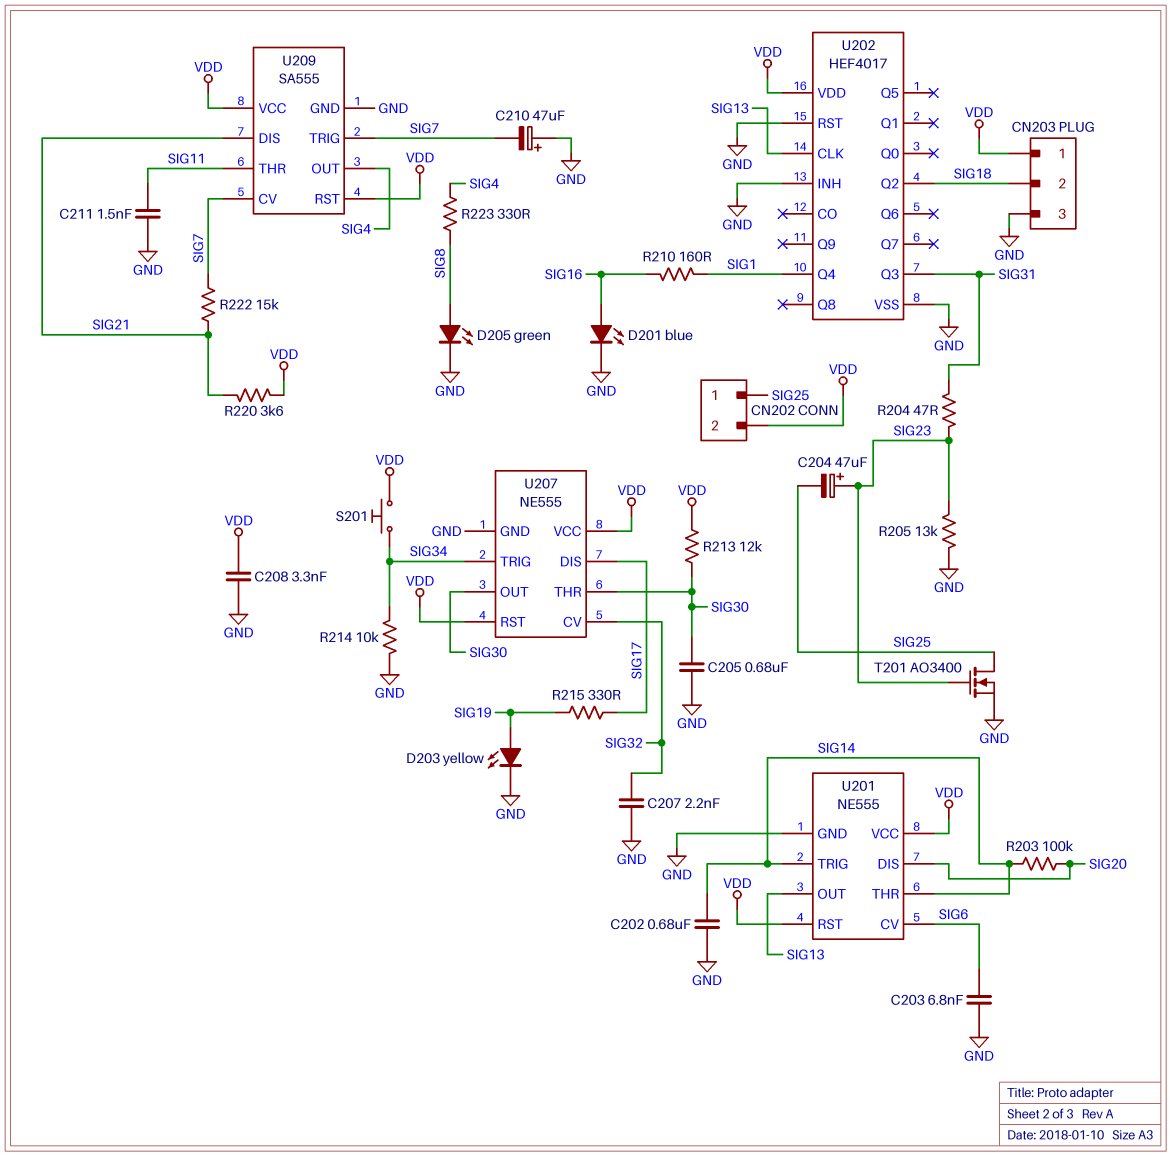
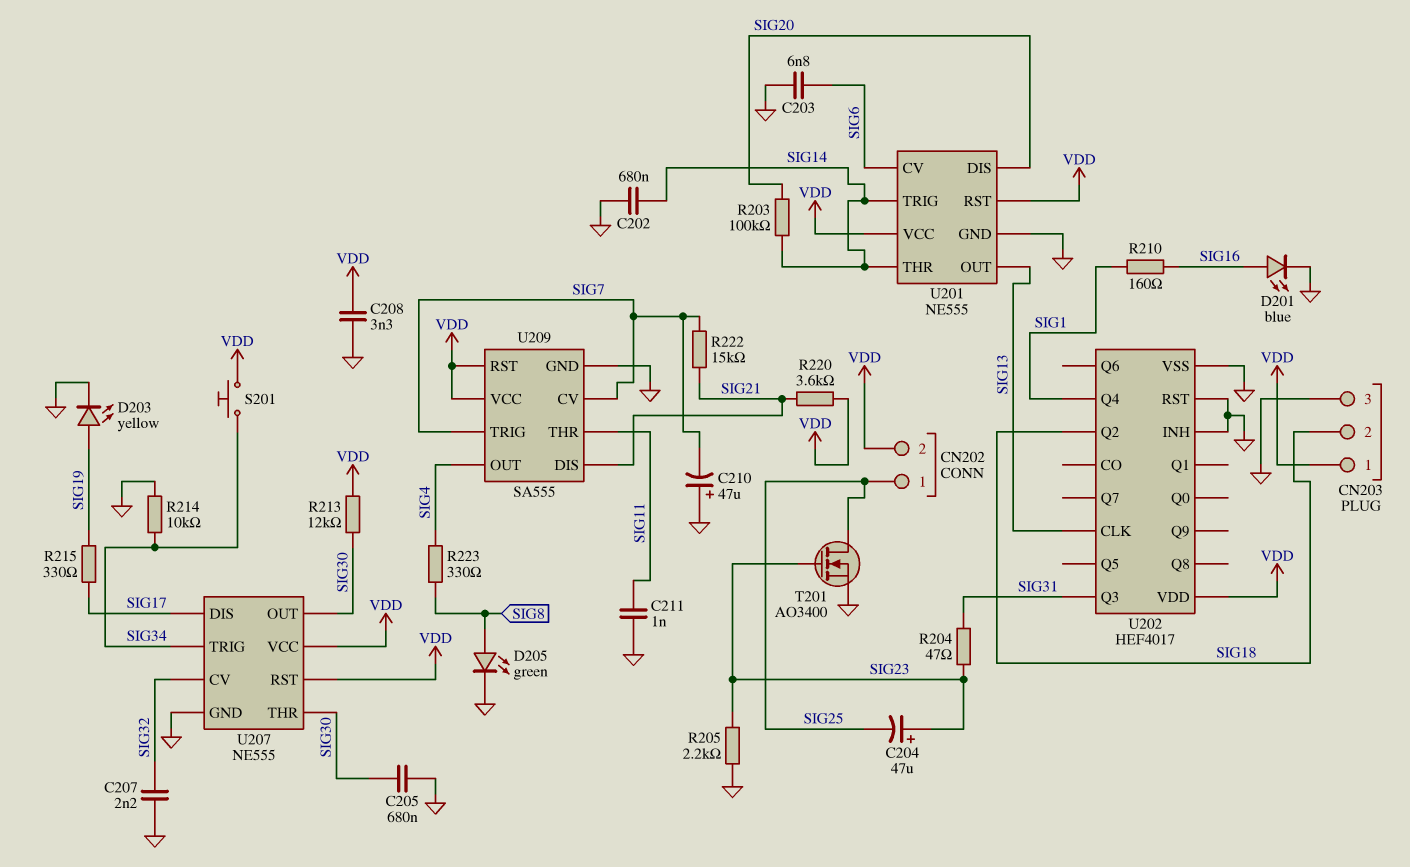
C211: 1.5nF (GND, SIG11) -> 1nF (GND, SIG11)
R205: 13k (GND, SIG23) -> 2.2k (GND, SIG23)

